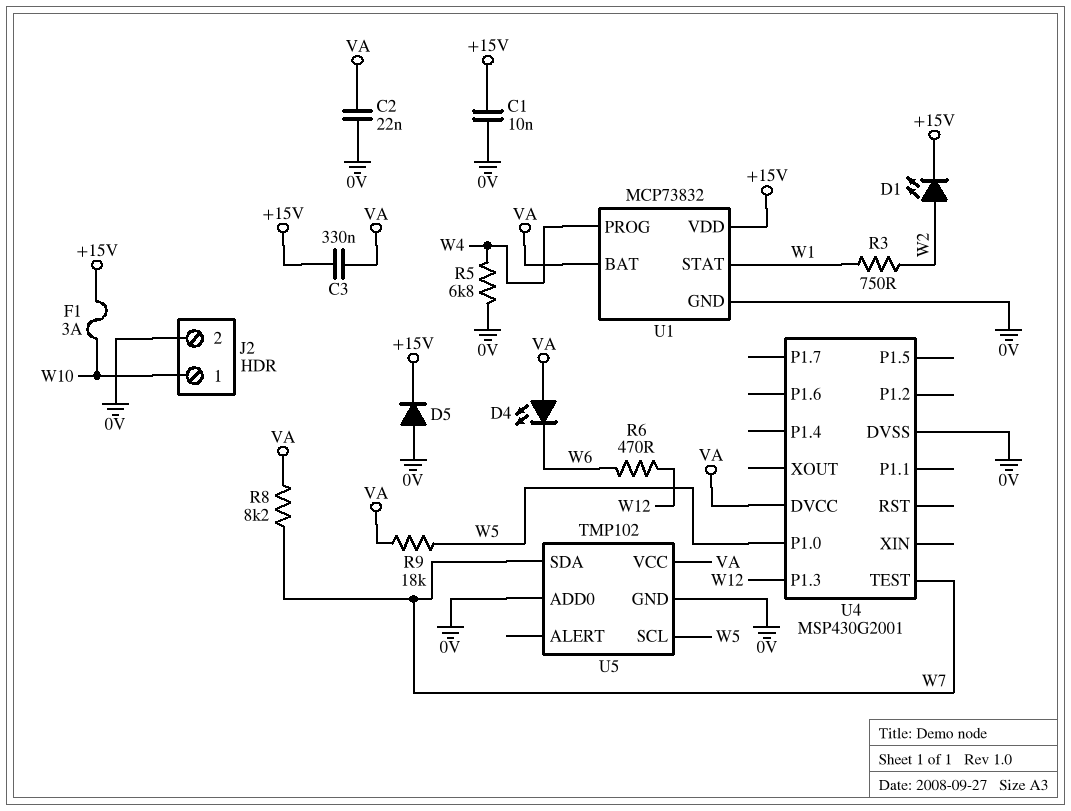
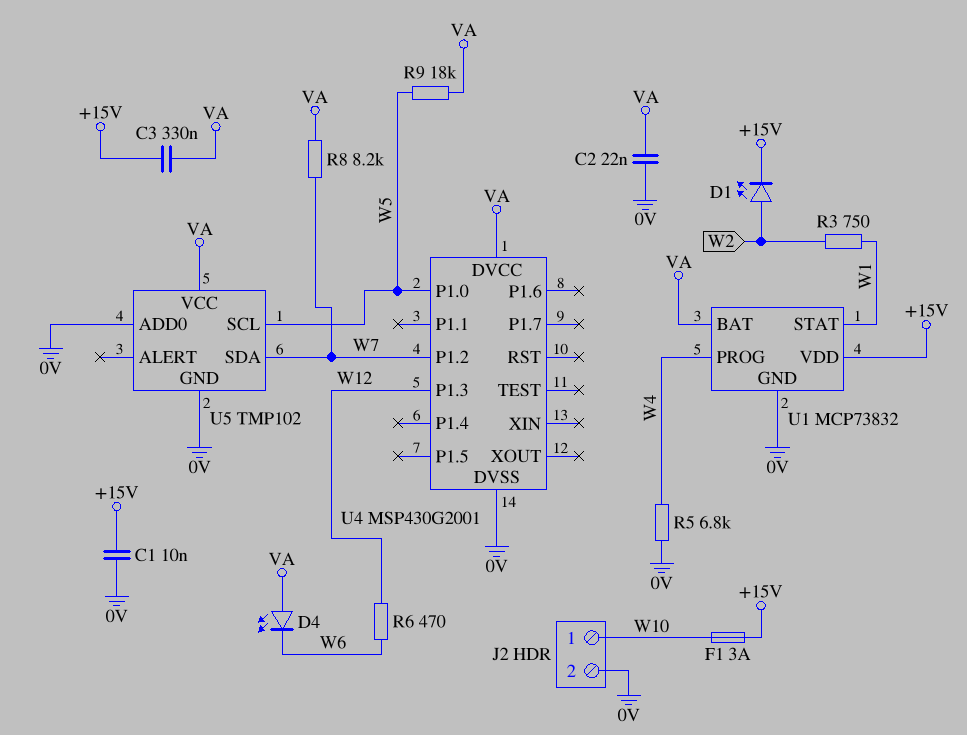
D5: diode (A 0V, K +15V) -> none
U4 pin P1.2: none -> W7
U4 pin TEST: W7 -> none

